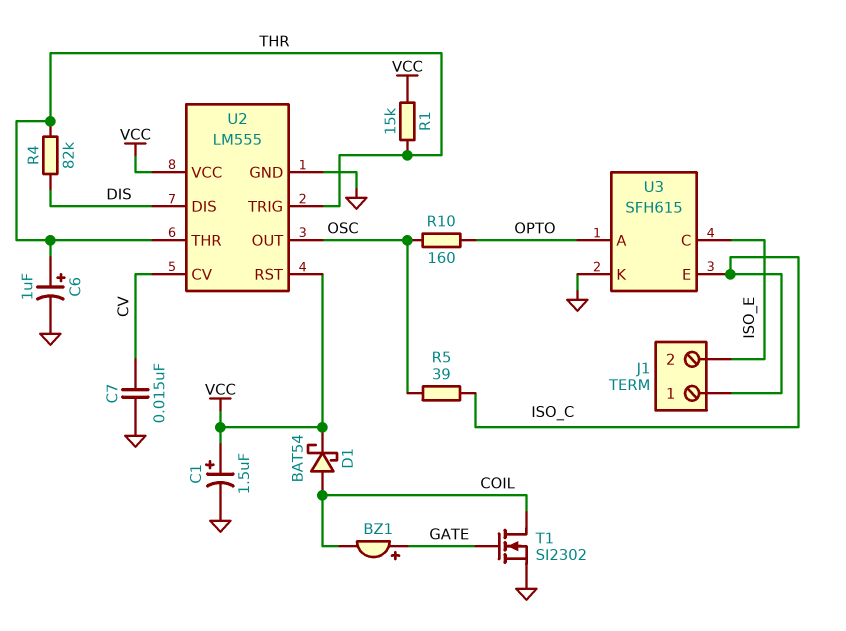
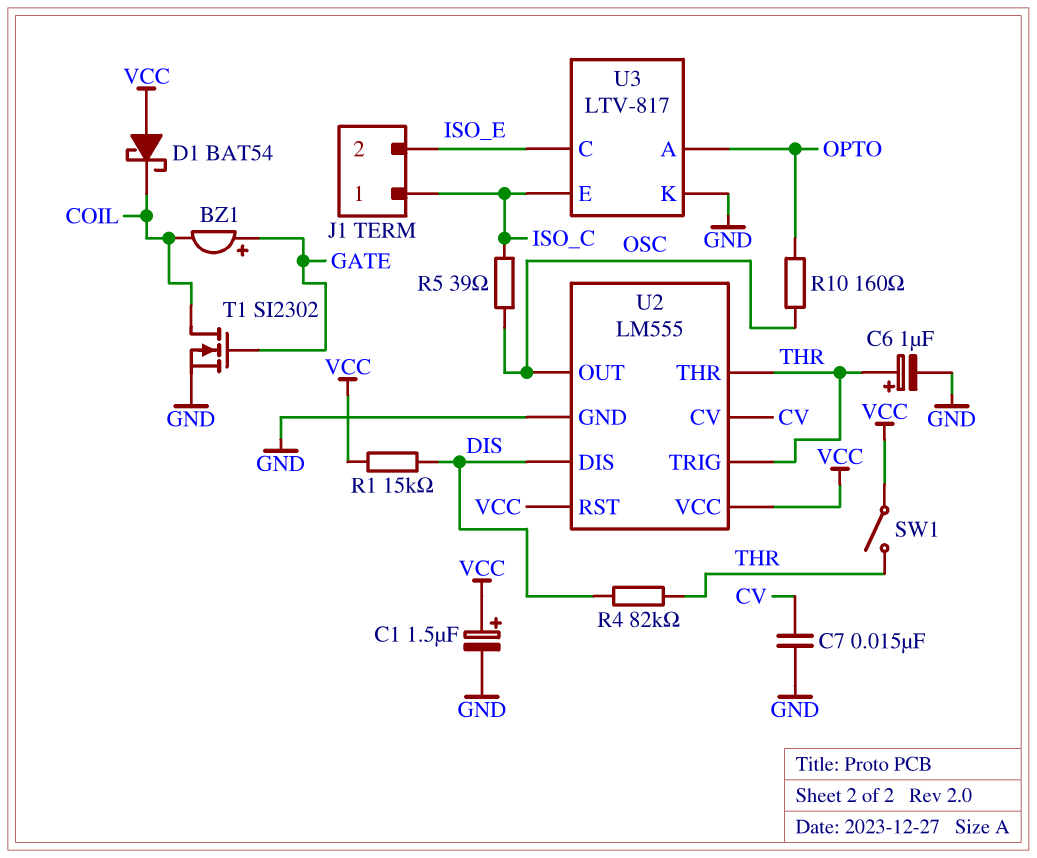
D1: schottky BAT54 (A COIL, K VCC) -> schottky BAT54 (A VCC, K COIL)
R1: 15k (THR, VCC) -> 15k (DIS, VCC)
SW1: none -> switch (THR, VCC)
U3: SFH615 -> LTV-817

